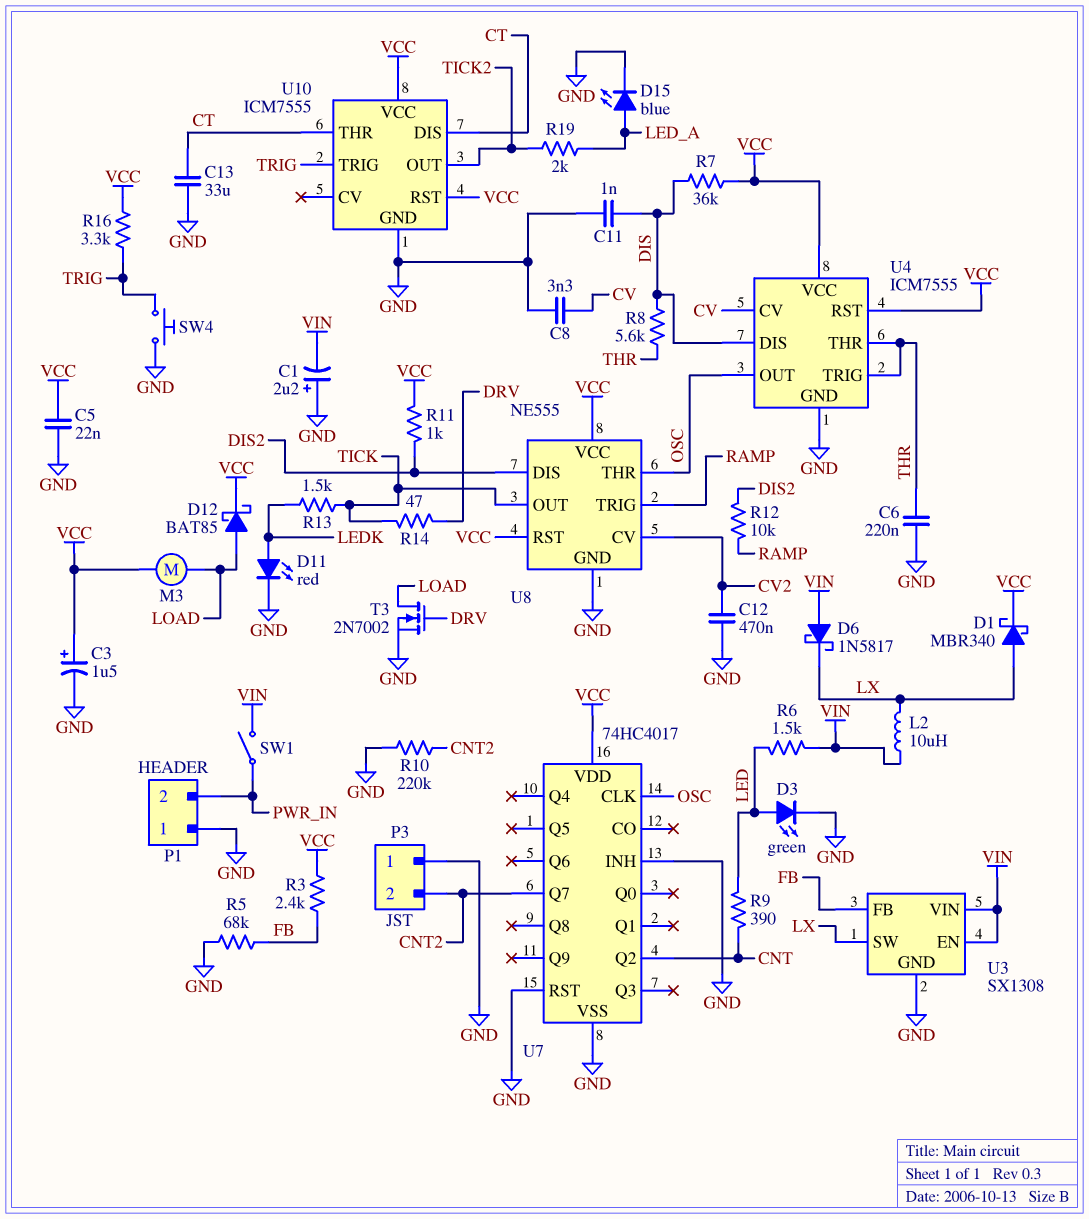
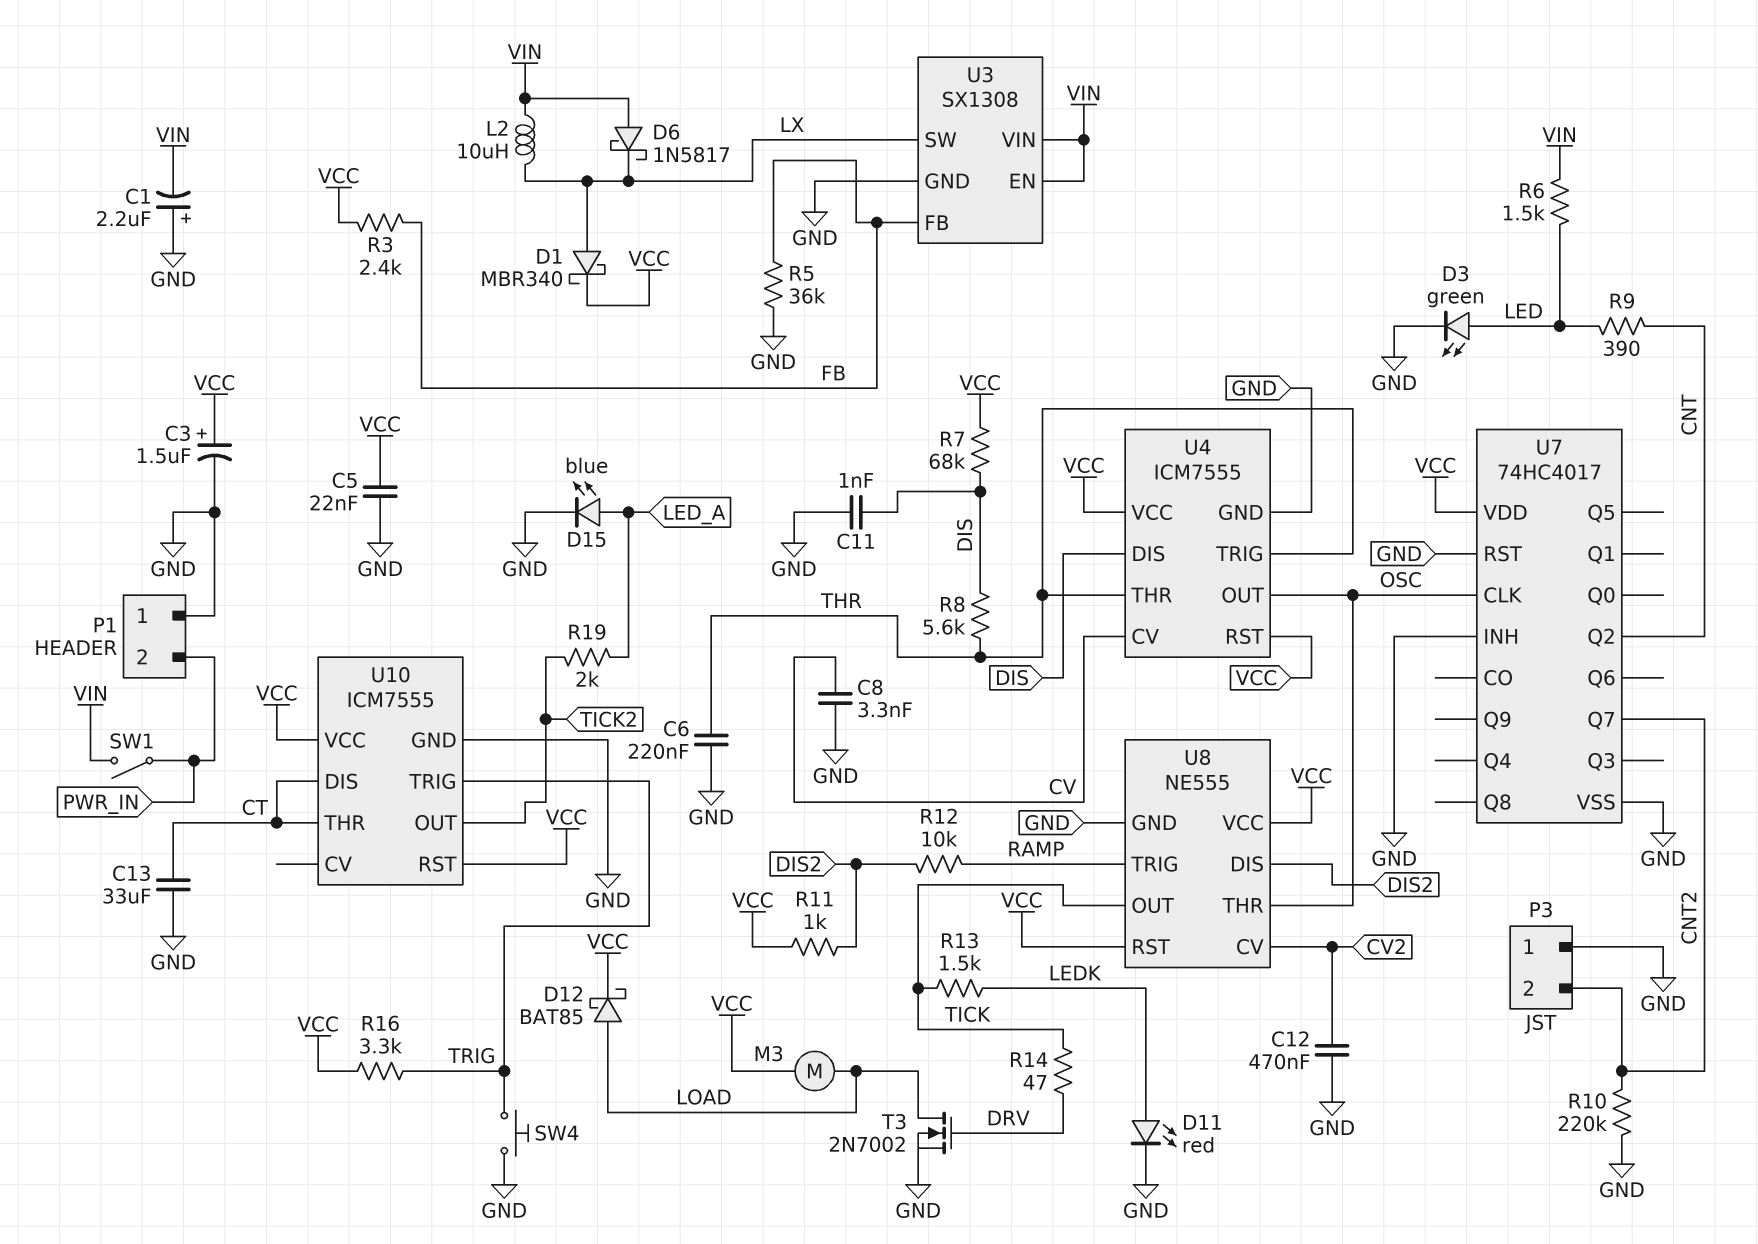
R5: 68k (FB, GND) -> 36k (FB, GND)
R7: 36k (DIS, VCC) -> 68k (DIS, VCC)

